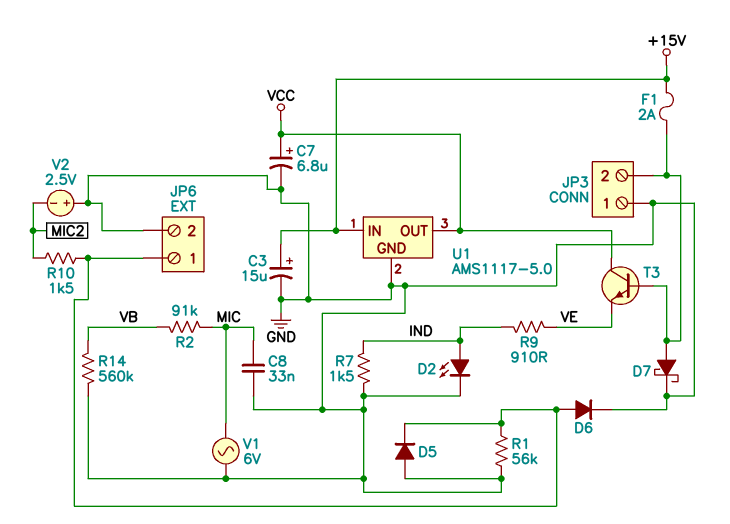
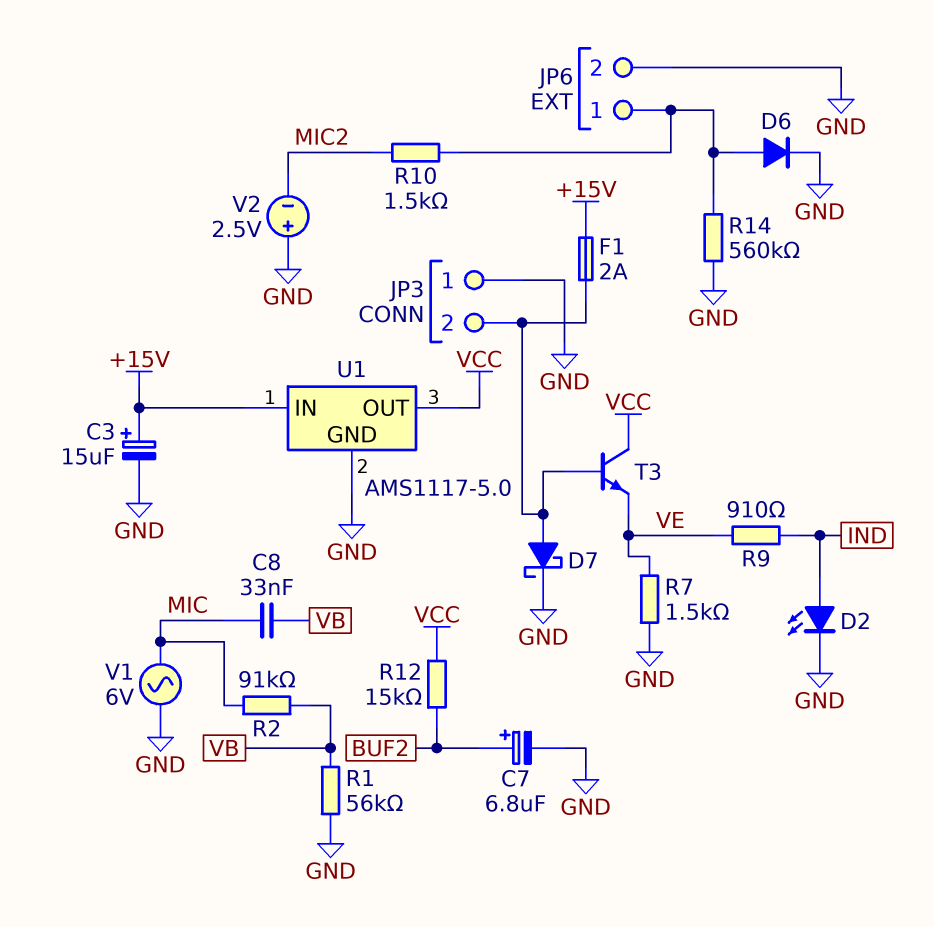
C7: 6.8uF (plus VCC, minus GND) -> 6.8uF (plus BUF2, minus GND)
C8: 33nF (GND, MIC) -> 33nF (MIC, VB)
D5: diode (A GND, K JP6/1) -> none
R1: 56k (GND, JP6/1) -> 56k (GND, VB)
R7: 1.5k (GND, IND) -> 1.5k (GND, VE)
R12: none -> 15k (BUF2, VCC)
R14: 560k (GND, VB) -> 560k (GND, JP6/1)

